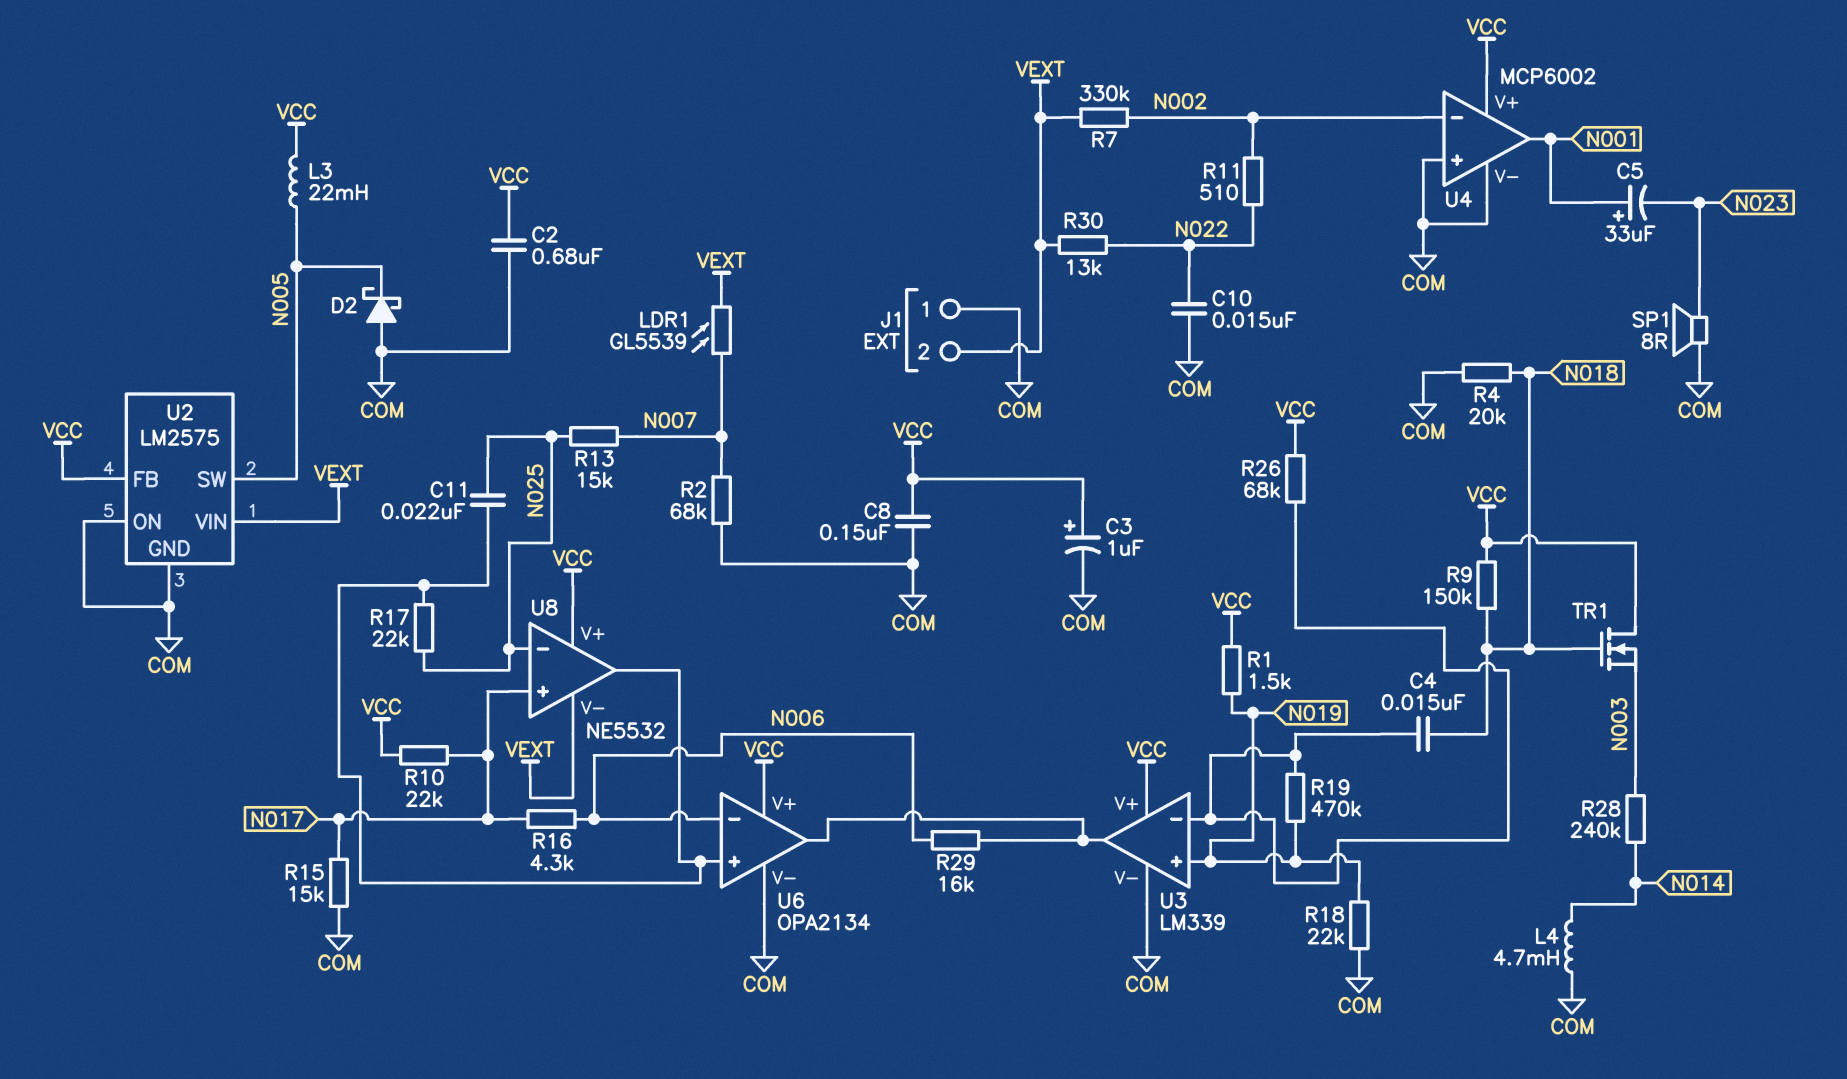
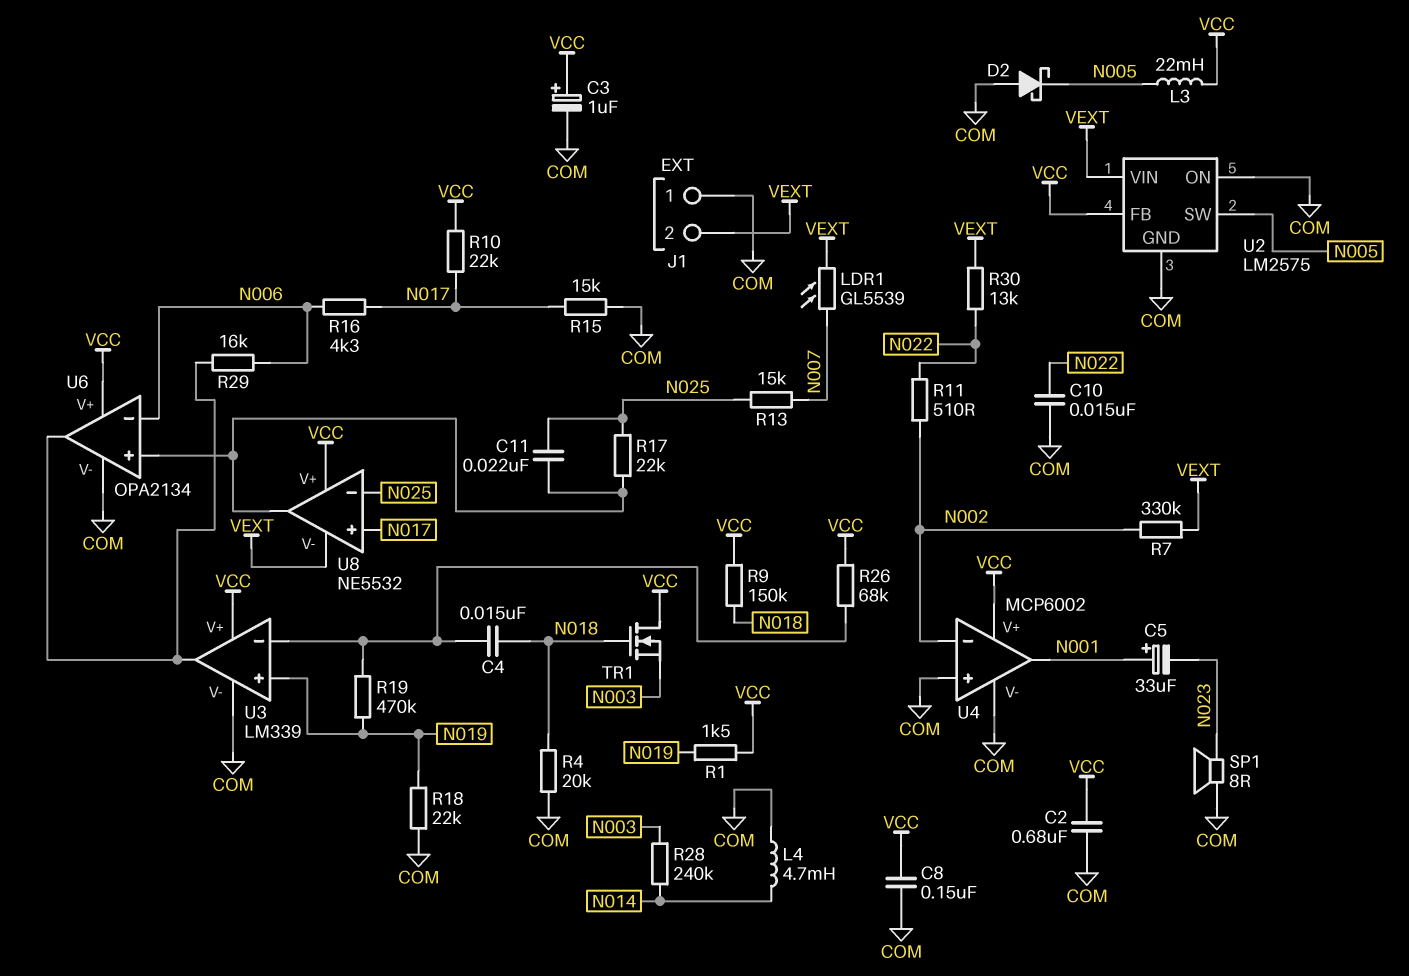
R2: 68k (COM, N007) -> none

